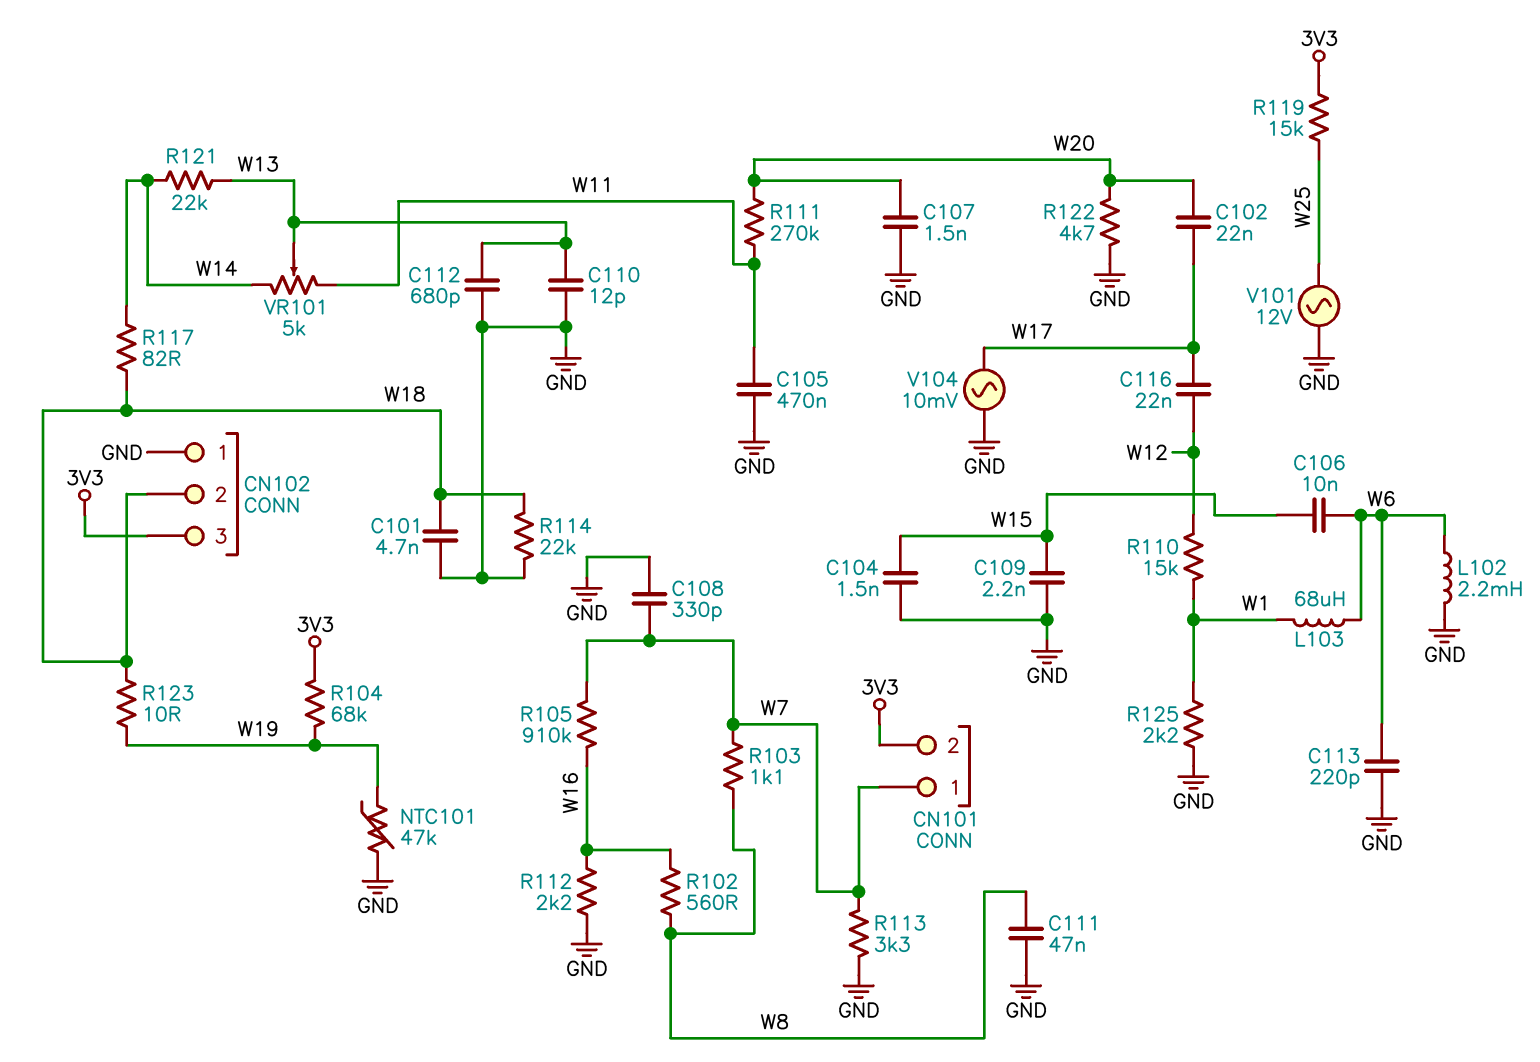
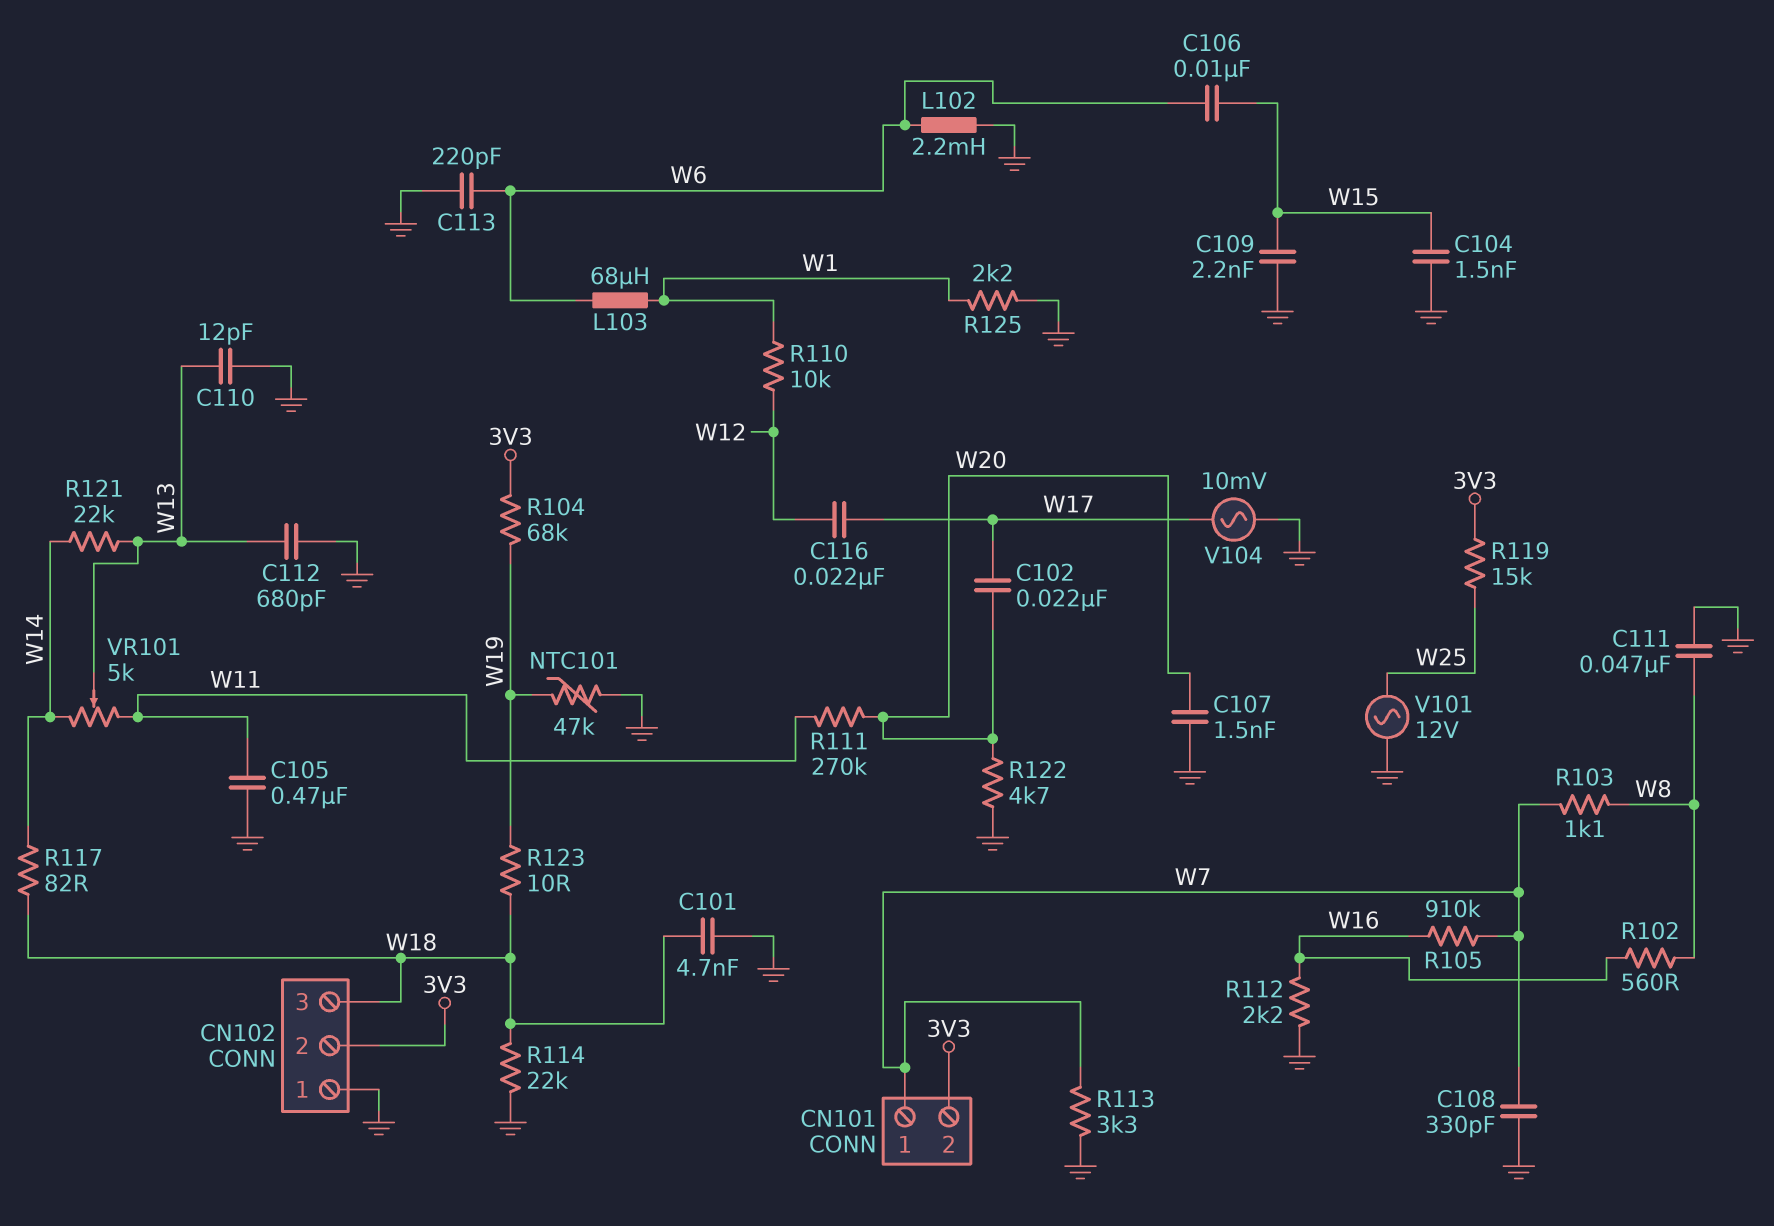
CN102 pin 2: W18 -> 3V3
CN102 pin 3: 3V3 -> W18
R110: 15k (W1, W12) -> 10k (W1, W12)

